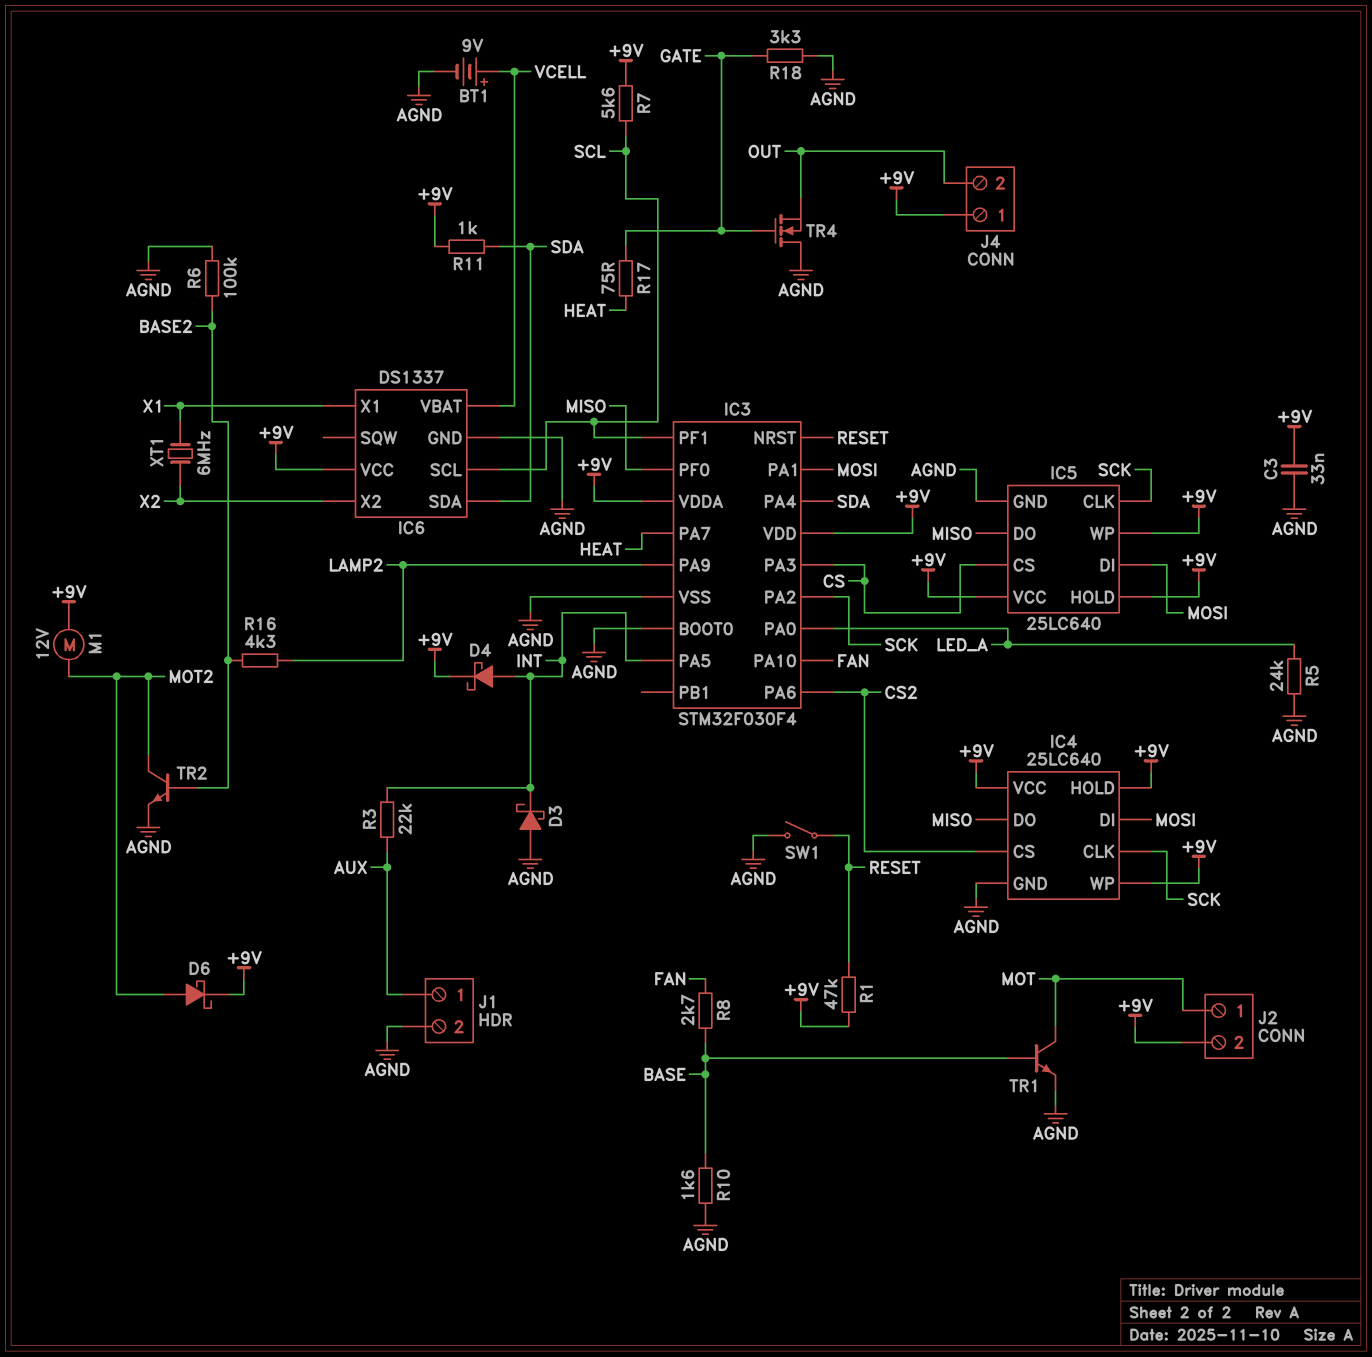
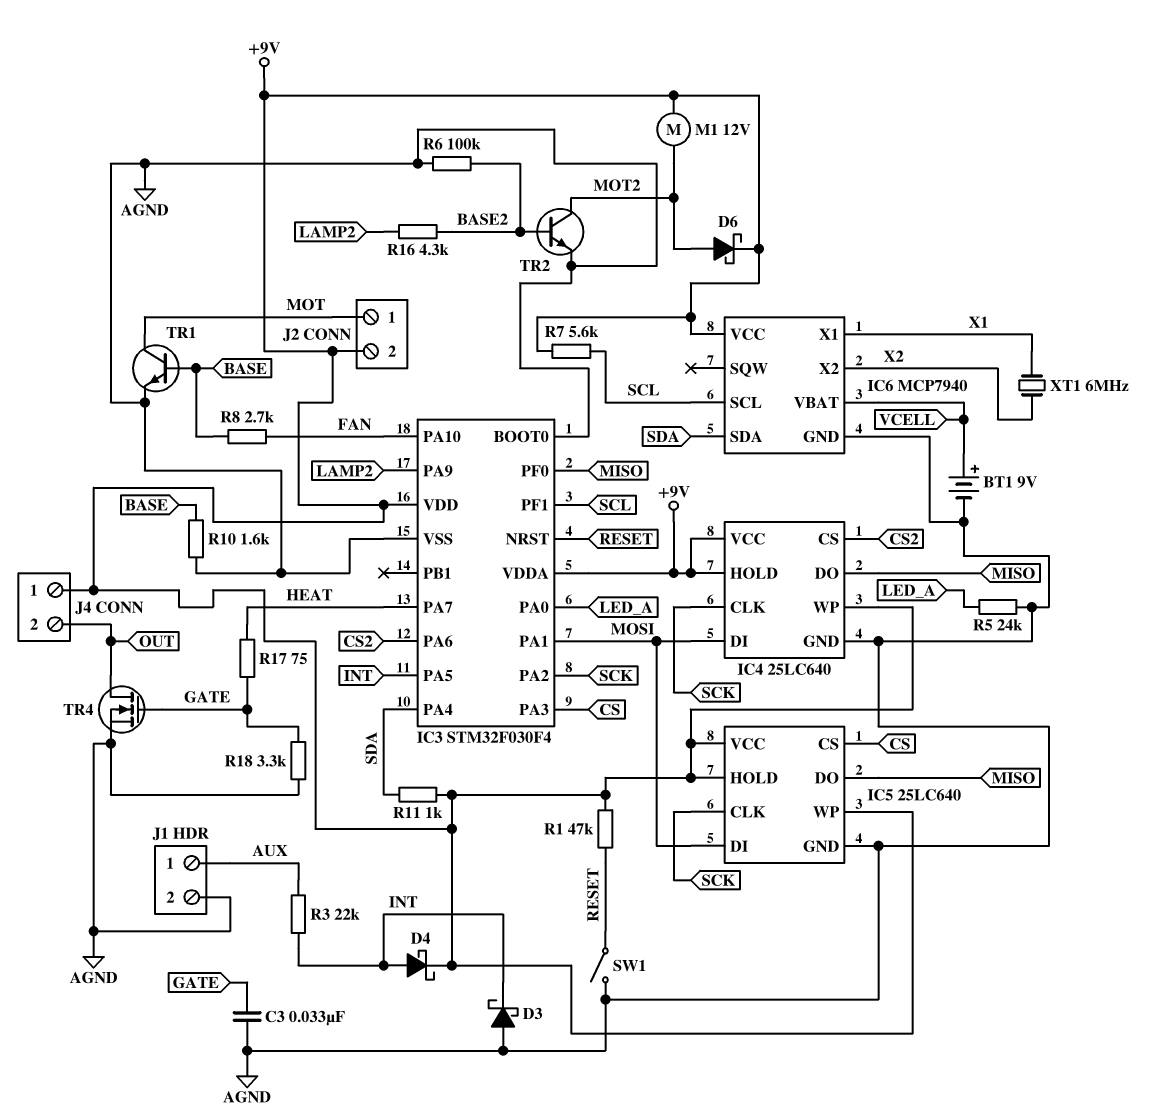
C3: 33nF (+9V, AGND) -> 33nF (AGND, GATE)
IC6: DS1337 -> MCP7940
TR4: NMOS (G GATE, D AGND, S OUT) -> NMOS (G GATE, D OUT, S AGND)

